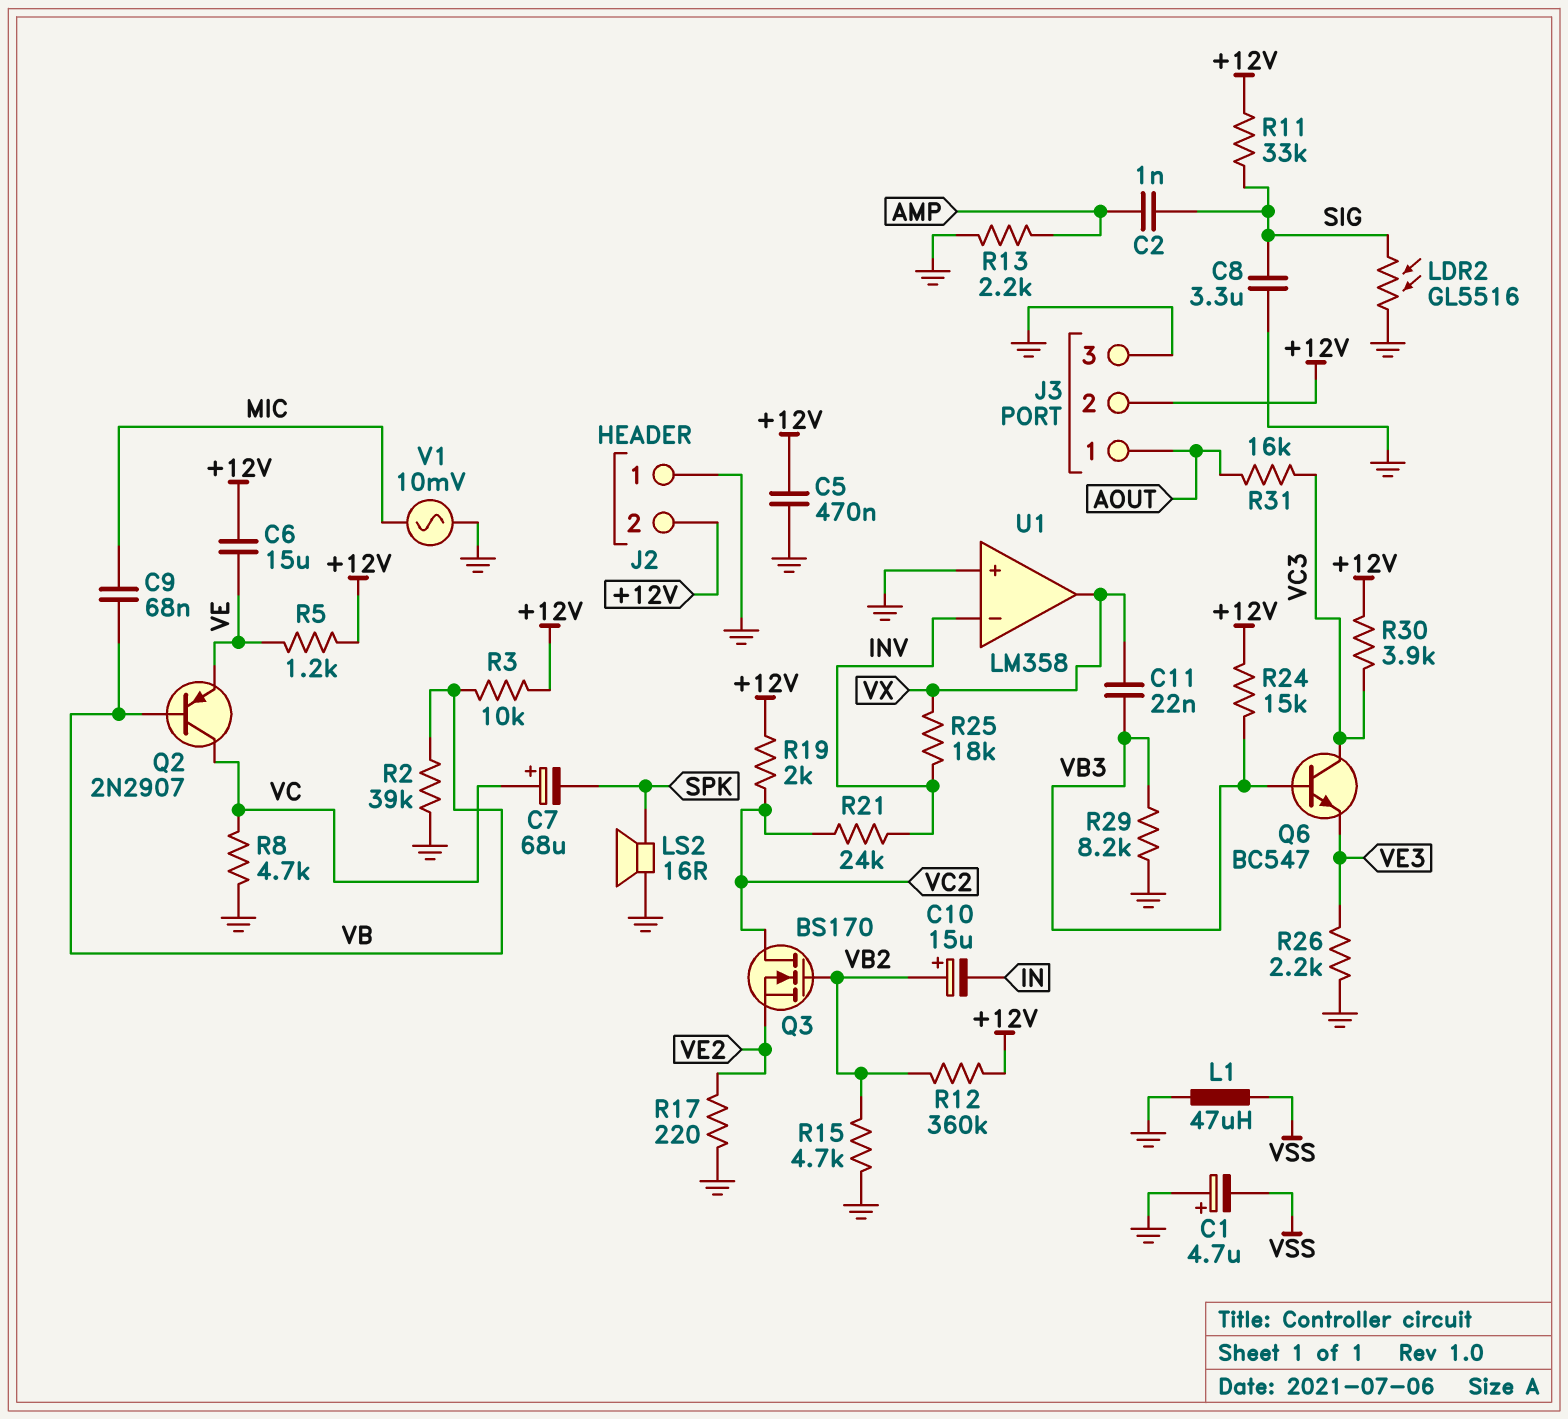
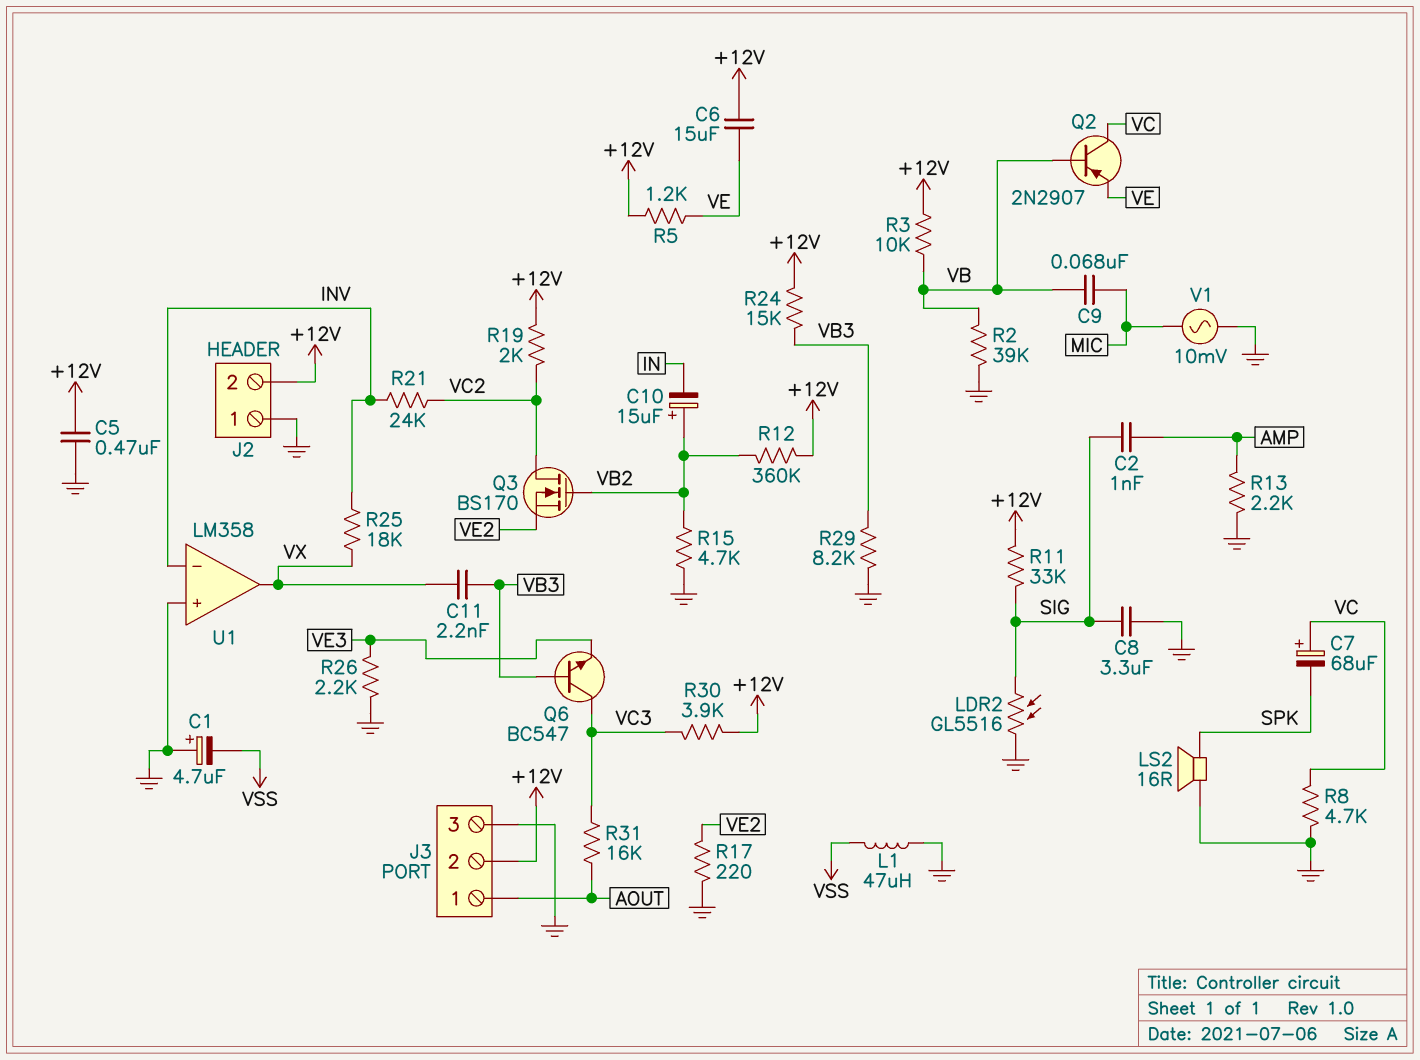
C11: 22nF (VB3, VX) -> 2.2nF (VB3, VX)

